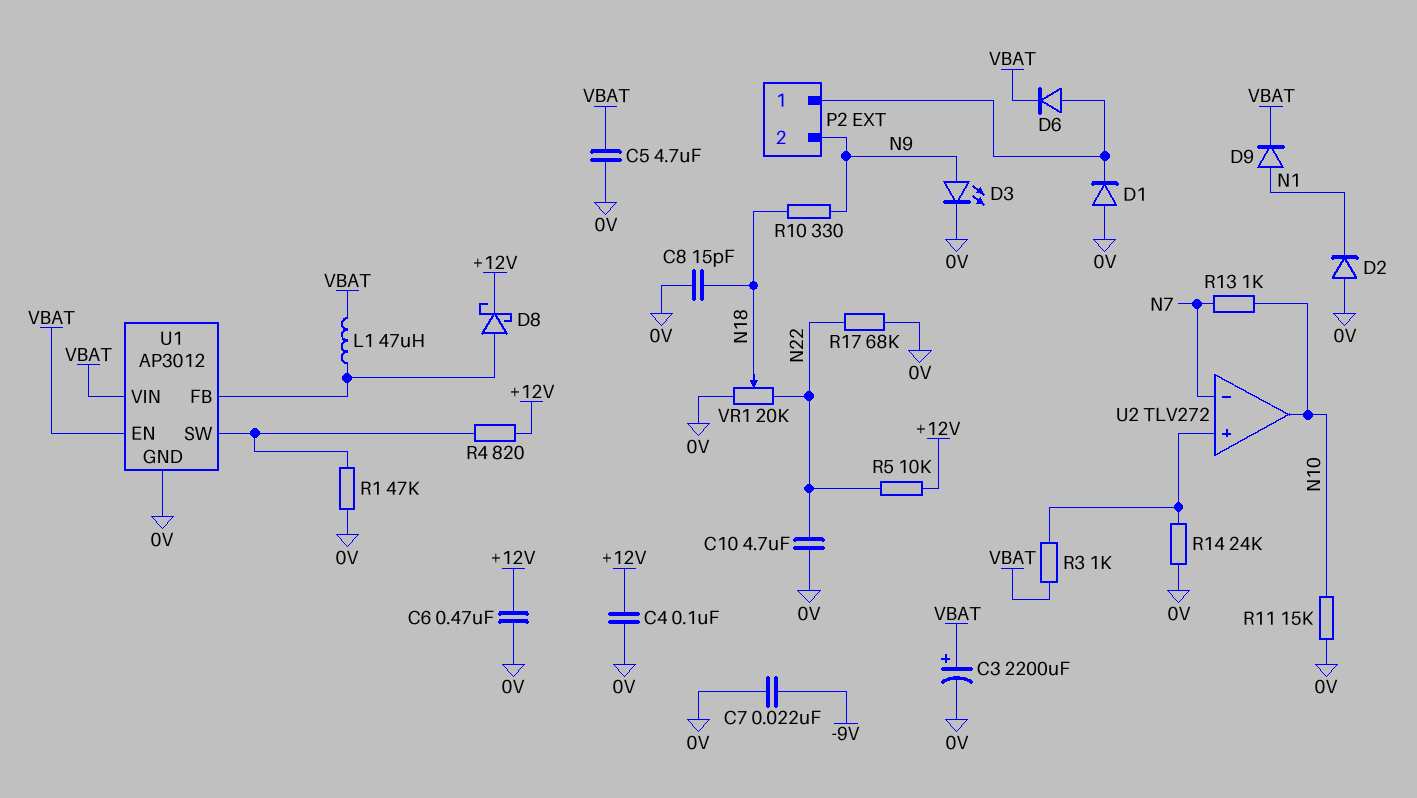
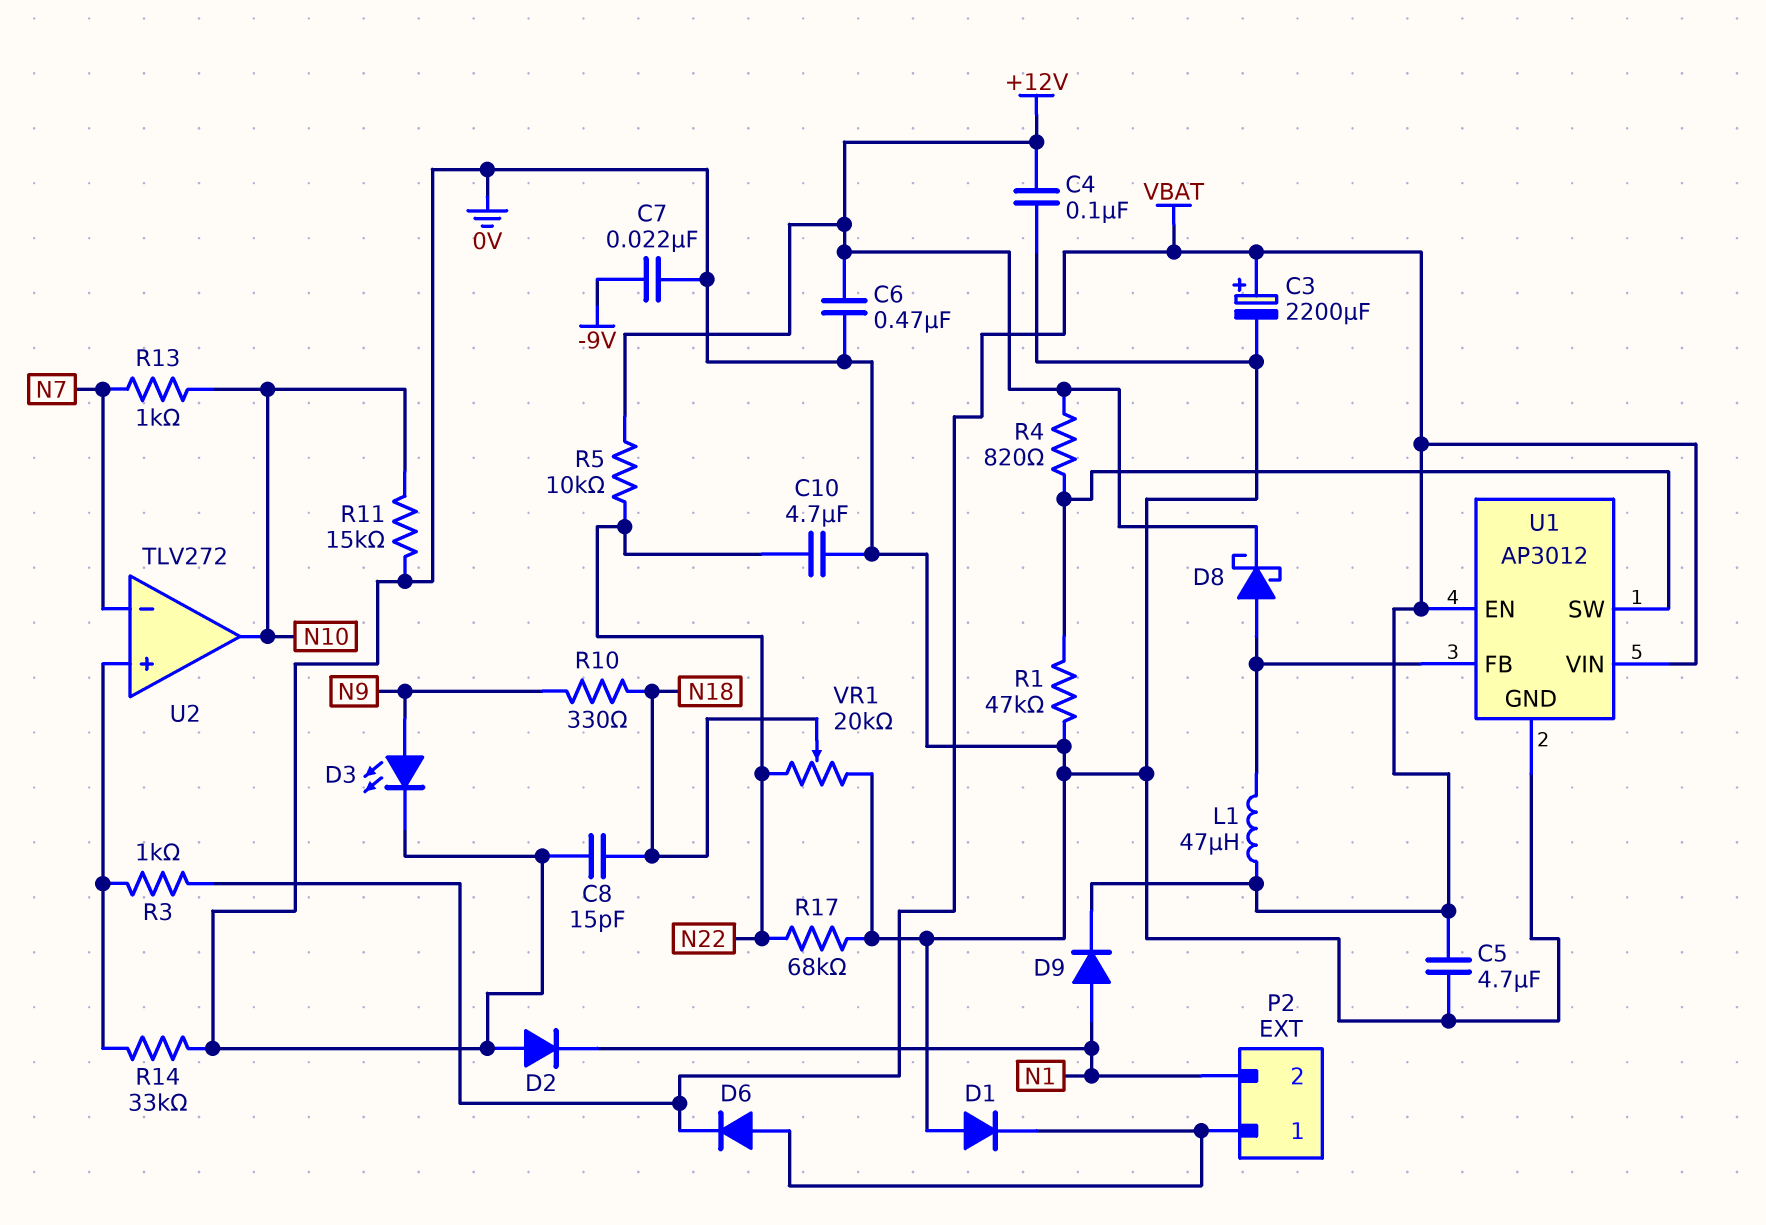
P2 pin 2: N9 -> N1
R14: 24k (0V, U2/in+) -> 33k (0V, U2/in+)

